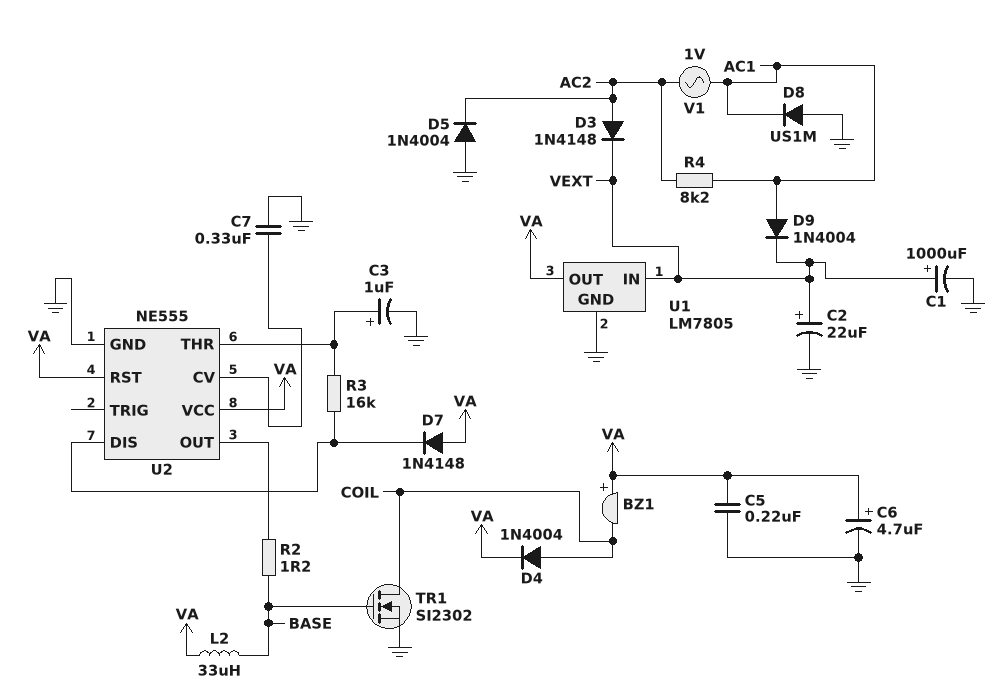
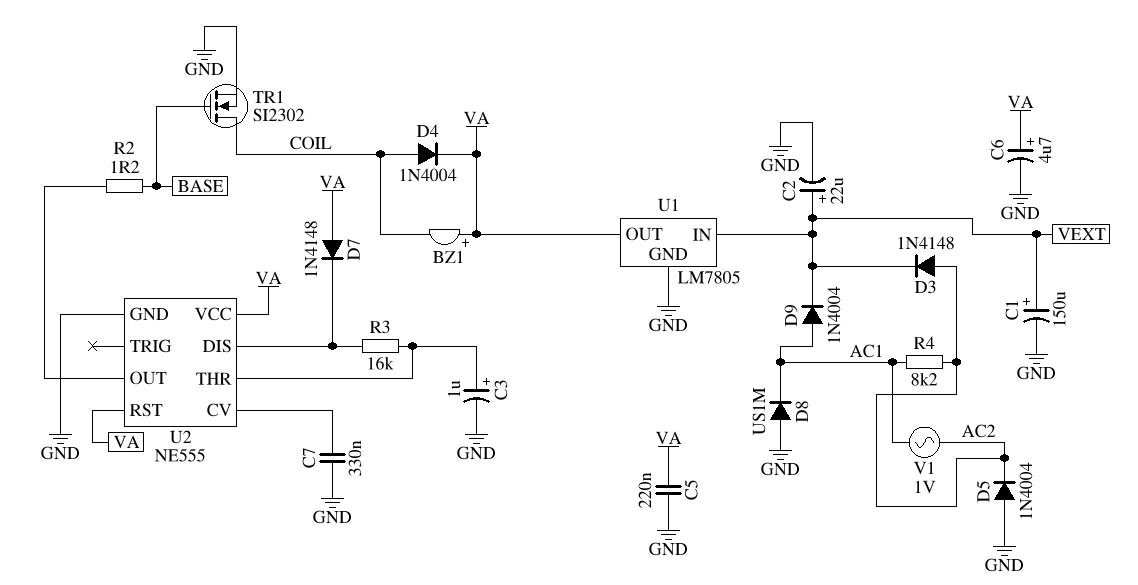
C1: 1000uF (plus VEXT, minus GND) -> 150uF (plus VEXT, minus GND)
L2: 33uH (BASE, VA) -> none

